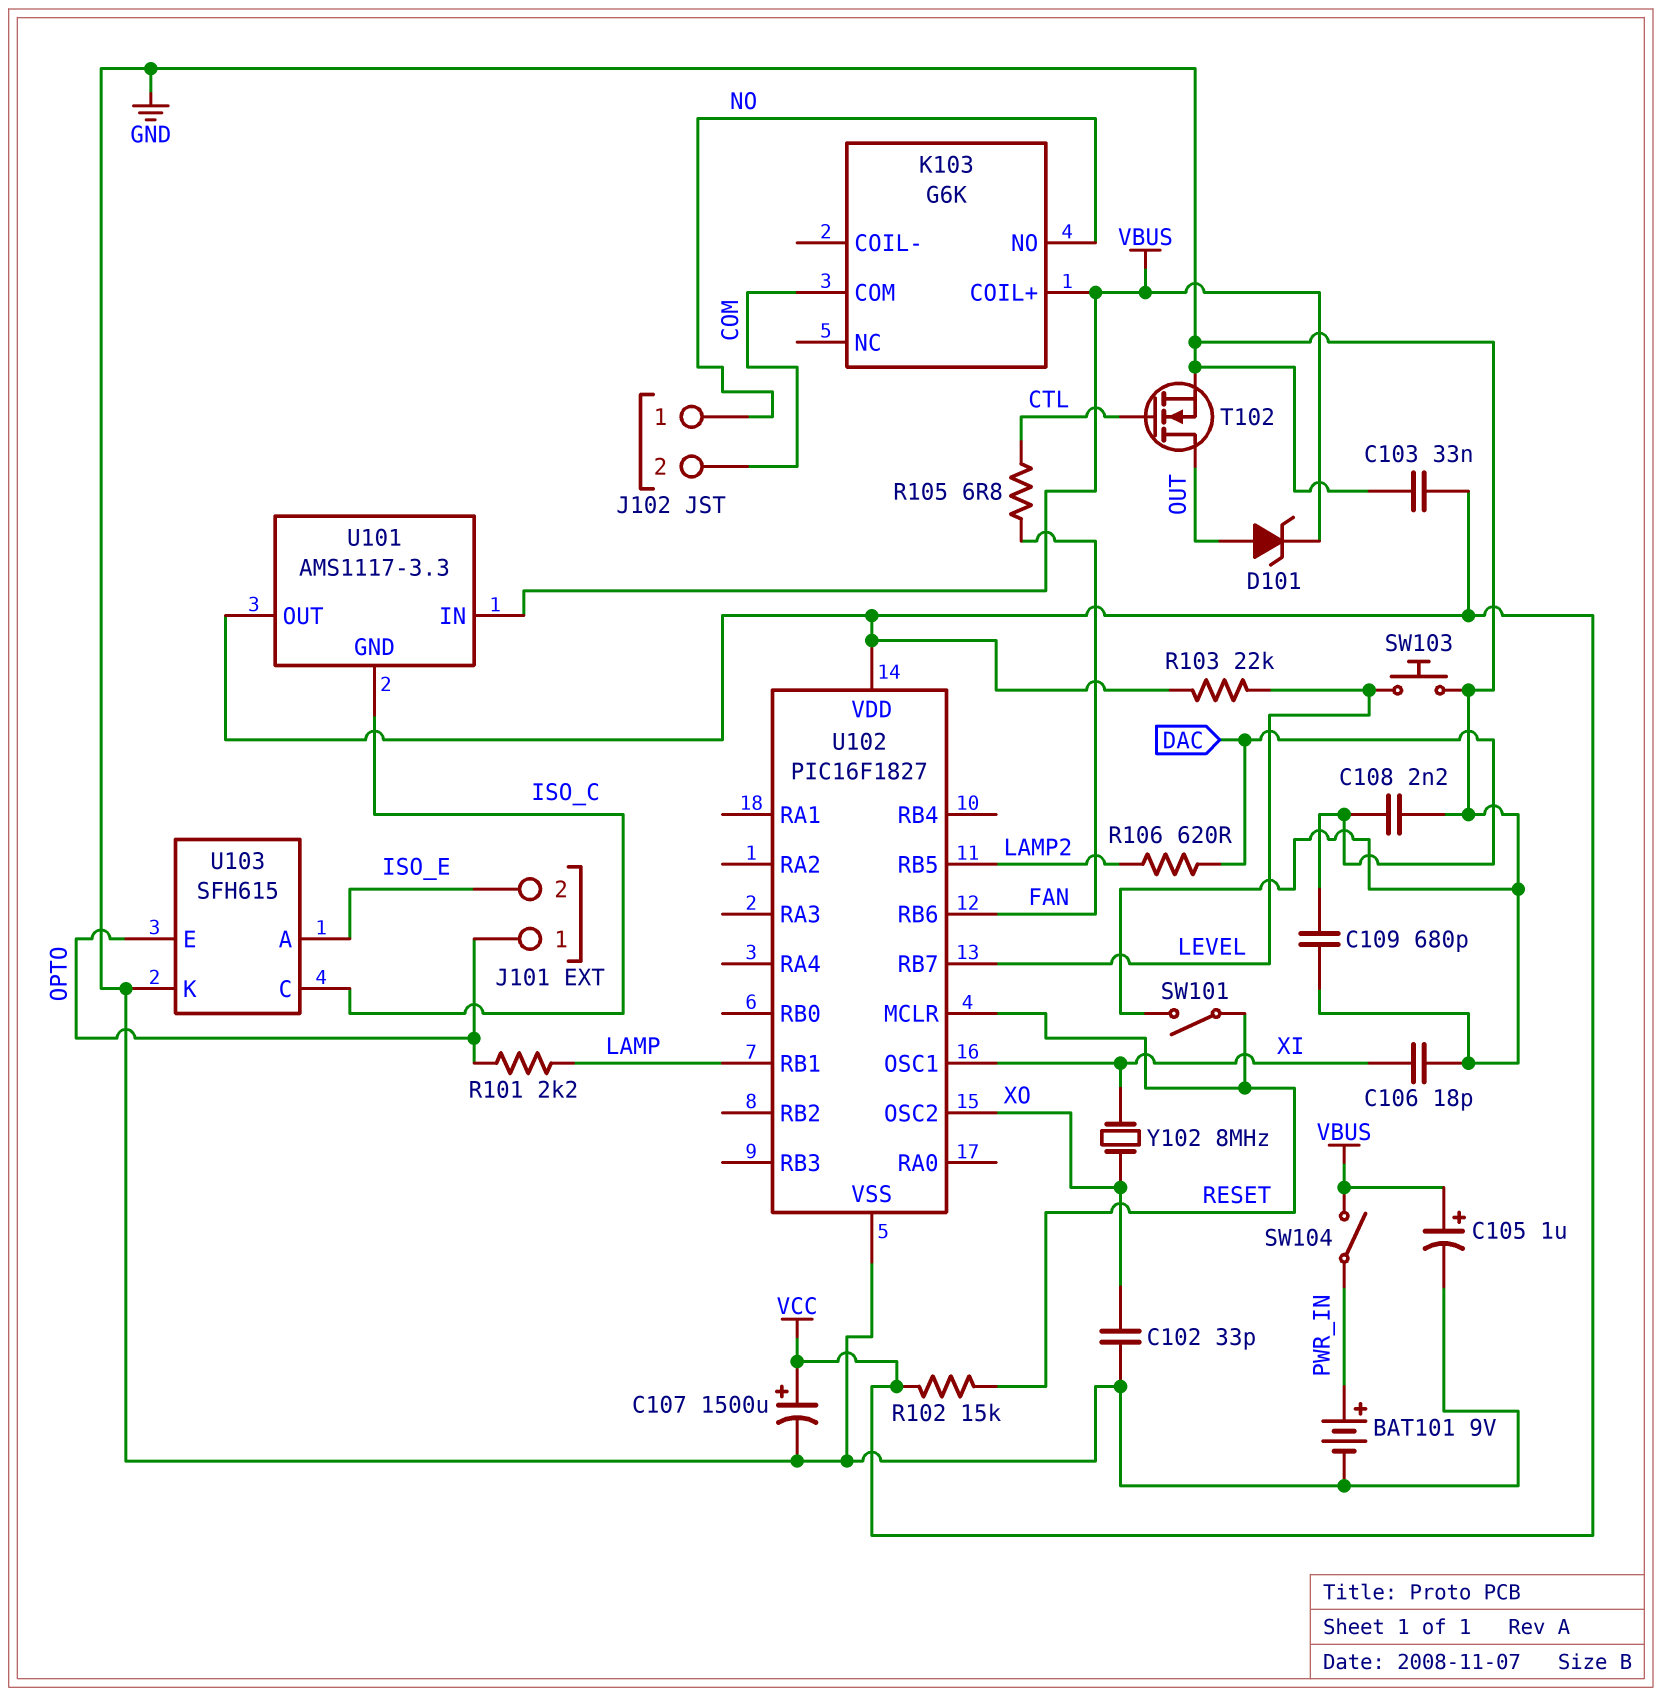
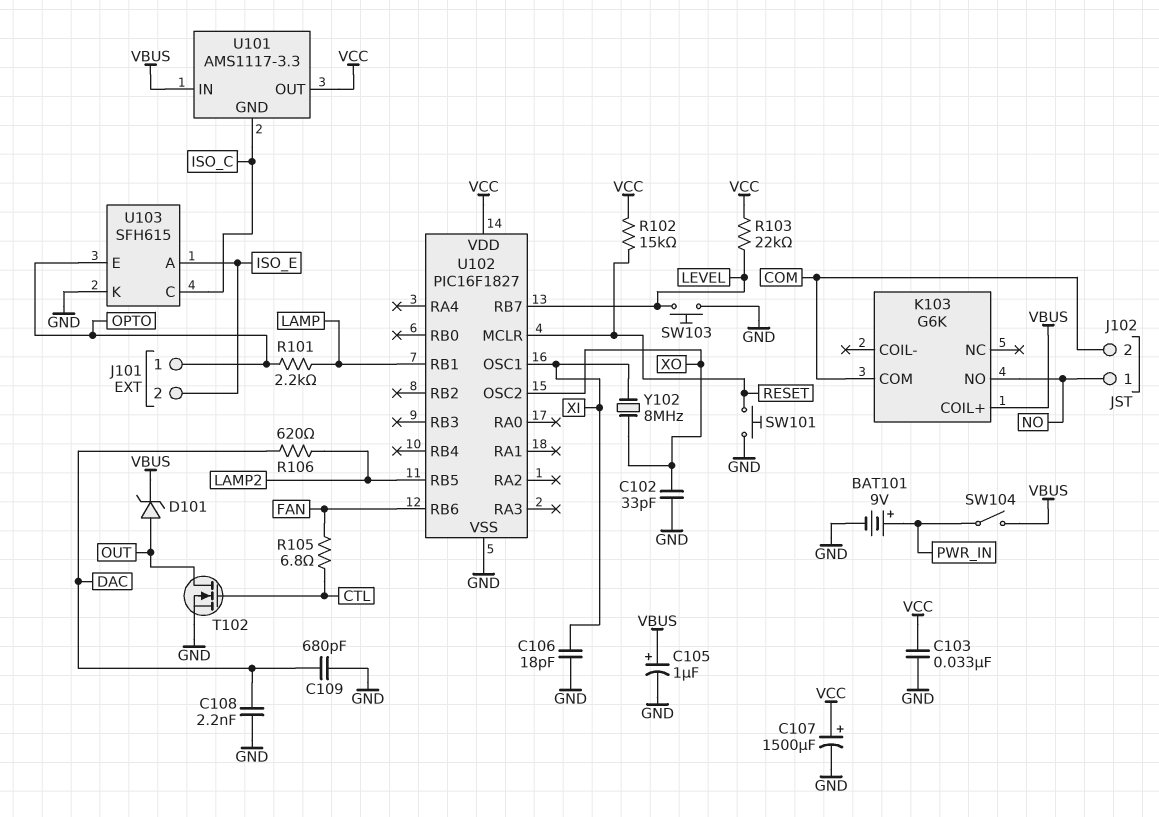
SW101: switch (GND, RESET) -> button (GND, RESET)

